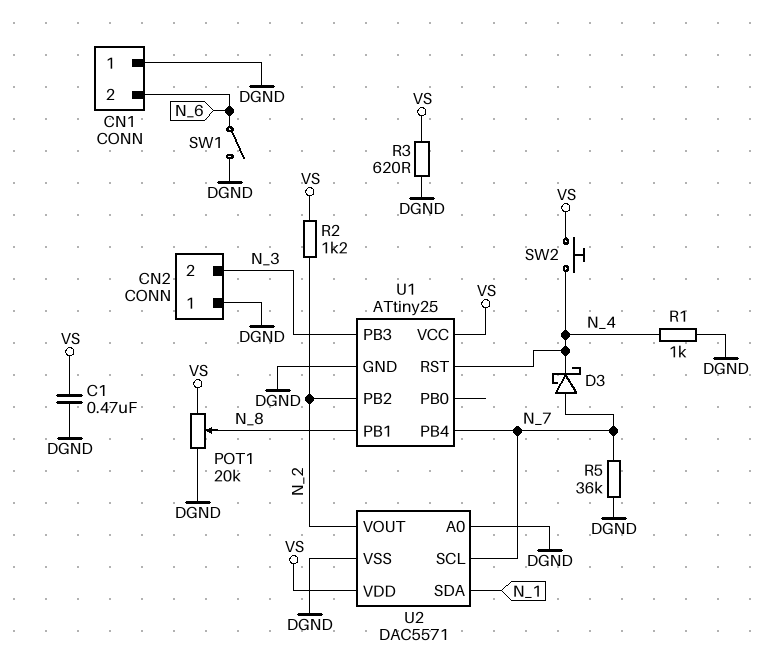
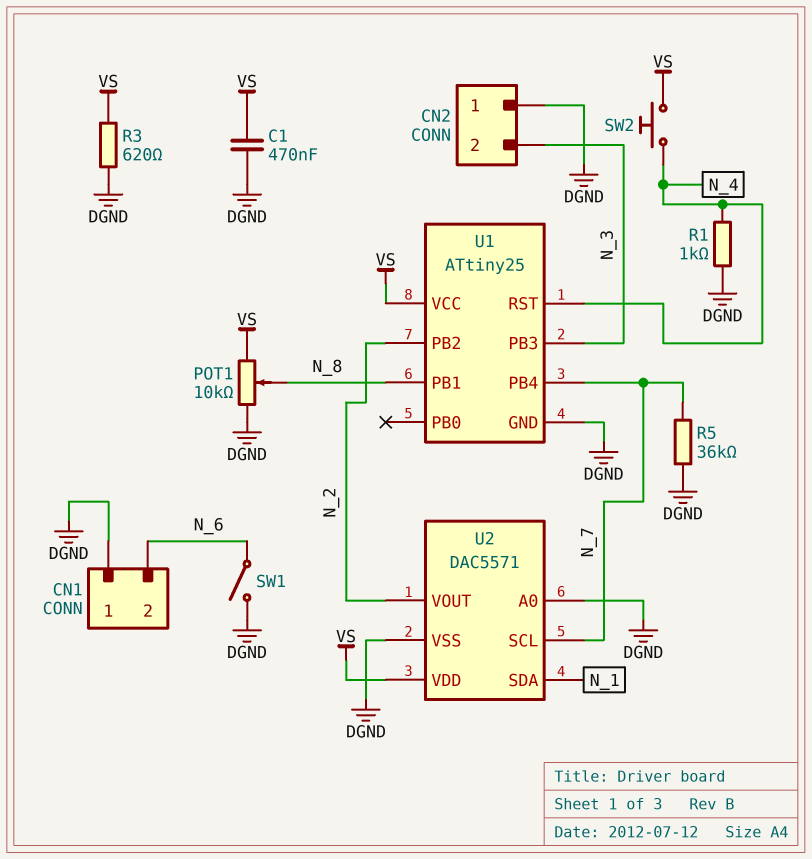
D3: schottky (A N_7, K N_4) -> none
POT1: 20k (DGND, VS, wiper N_8) -> 10k (DGND, VS, wiper N_8)
R2: 1.2k (N_2, VS) -> none

